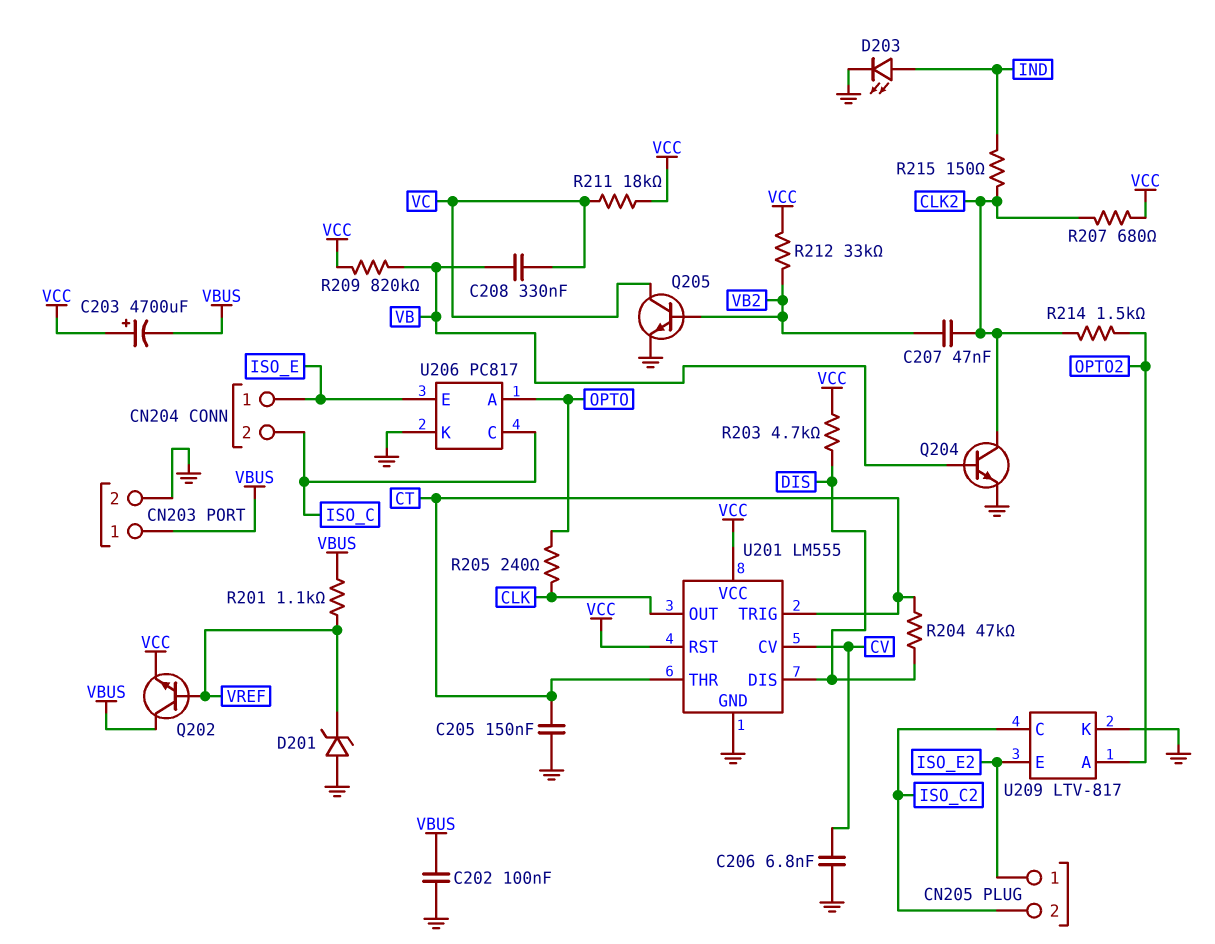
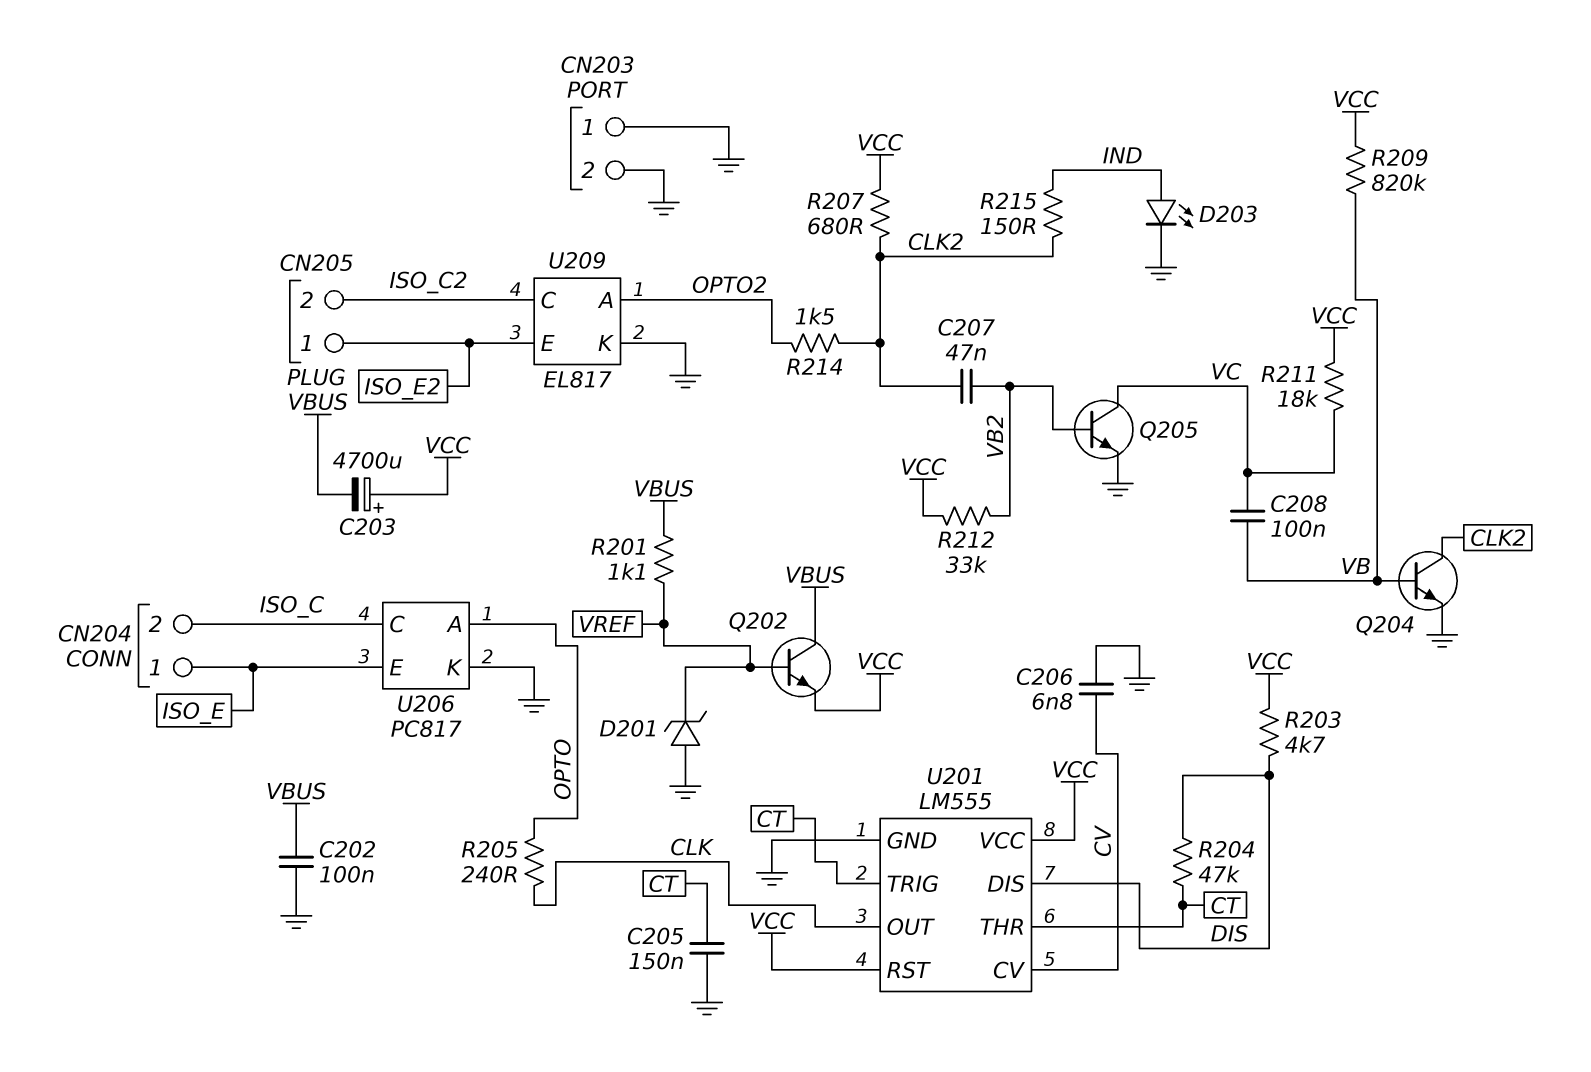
C208: 330nF (VB, VC) -> 100nF (VB, VC)
CN203 pin 1: VBUS -> GND
U209: LTV-817 -> EL817

